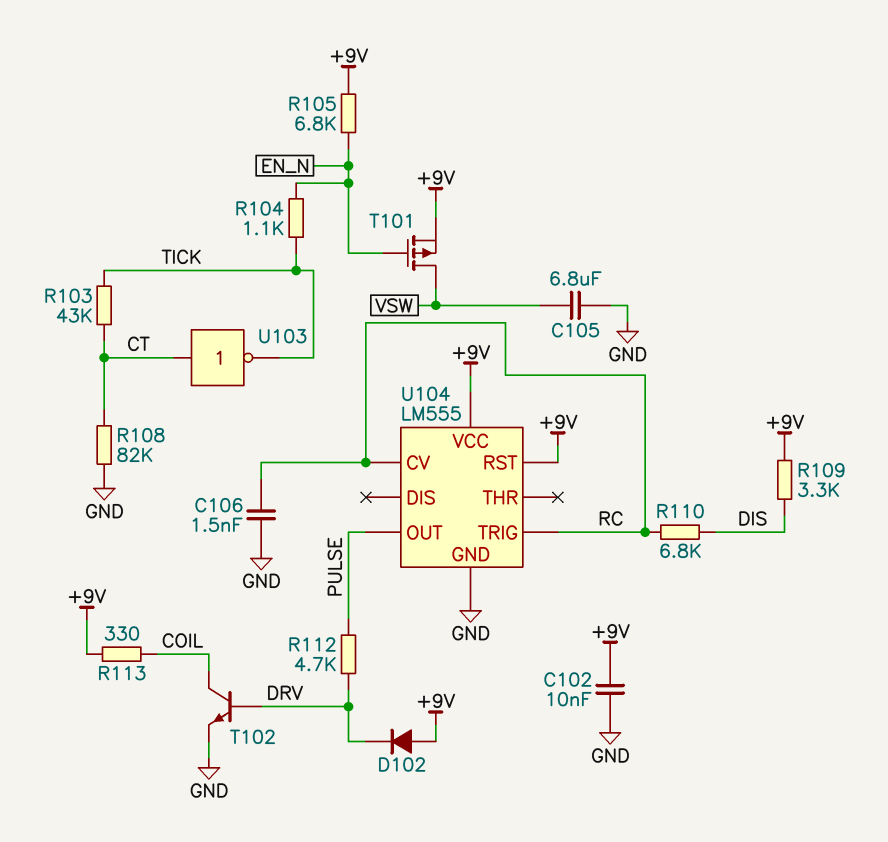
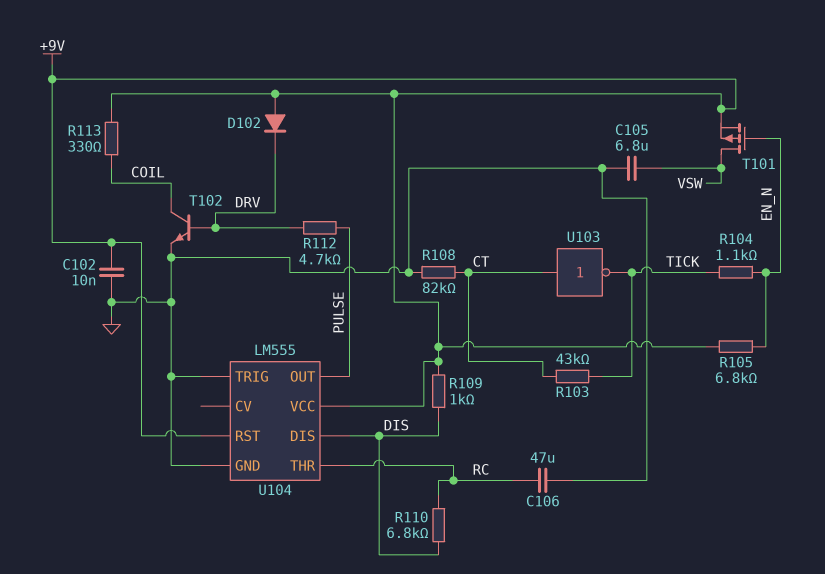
C106: 1.5nF (GND, RC) -> 47uF (GND, RC)
R109: 3.3k (+9V, DIS) -> 1k (+9V, DIS)
U104 pin CV: RC -> none
U104 pin DIS: none -> DIS
U104 pin THR: none -> RC
U104 pin TRIG: RC -> GND

